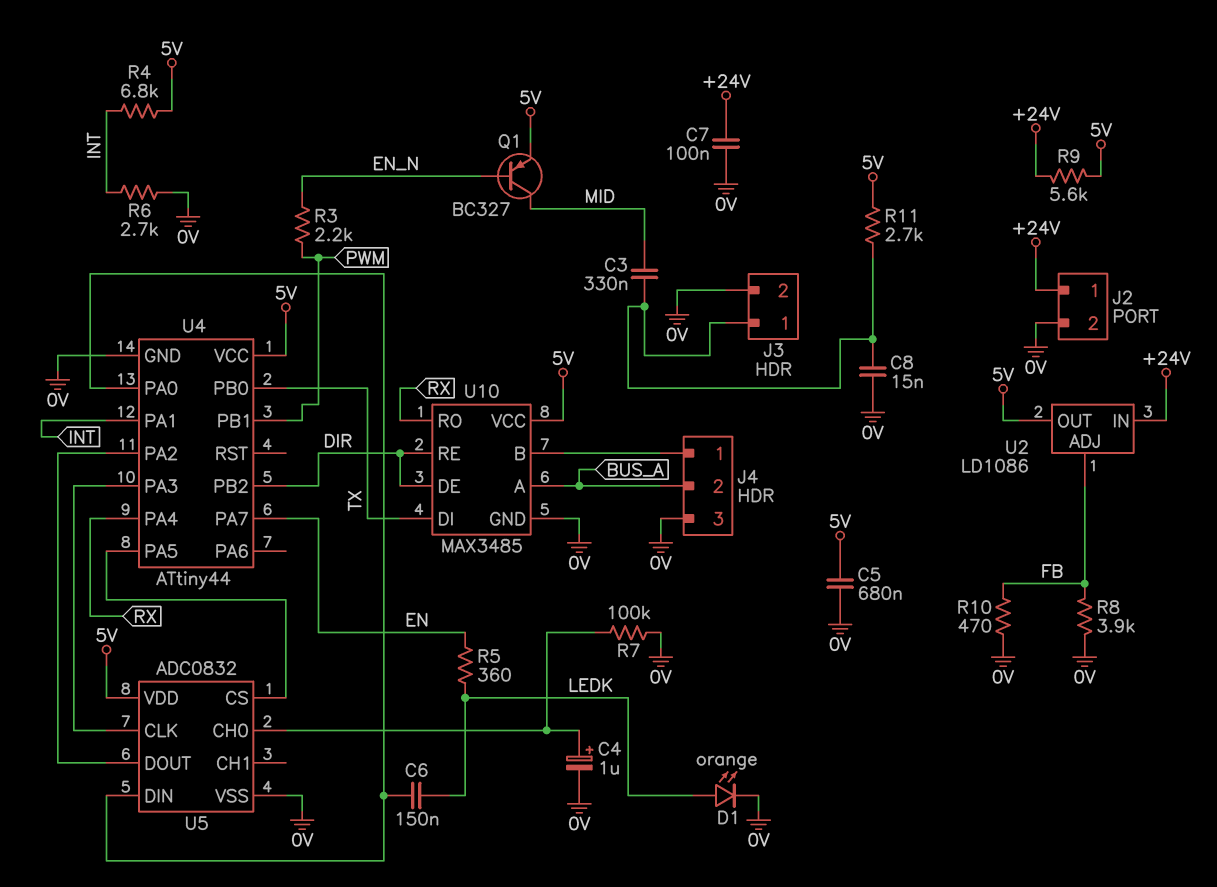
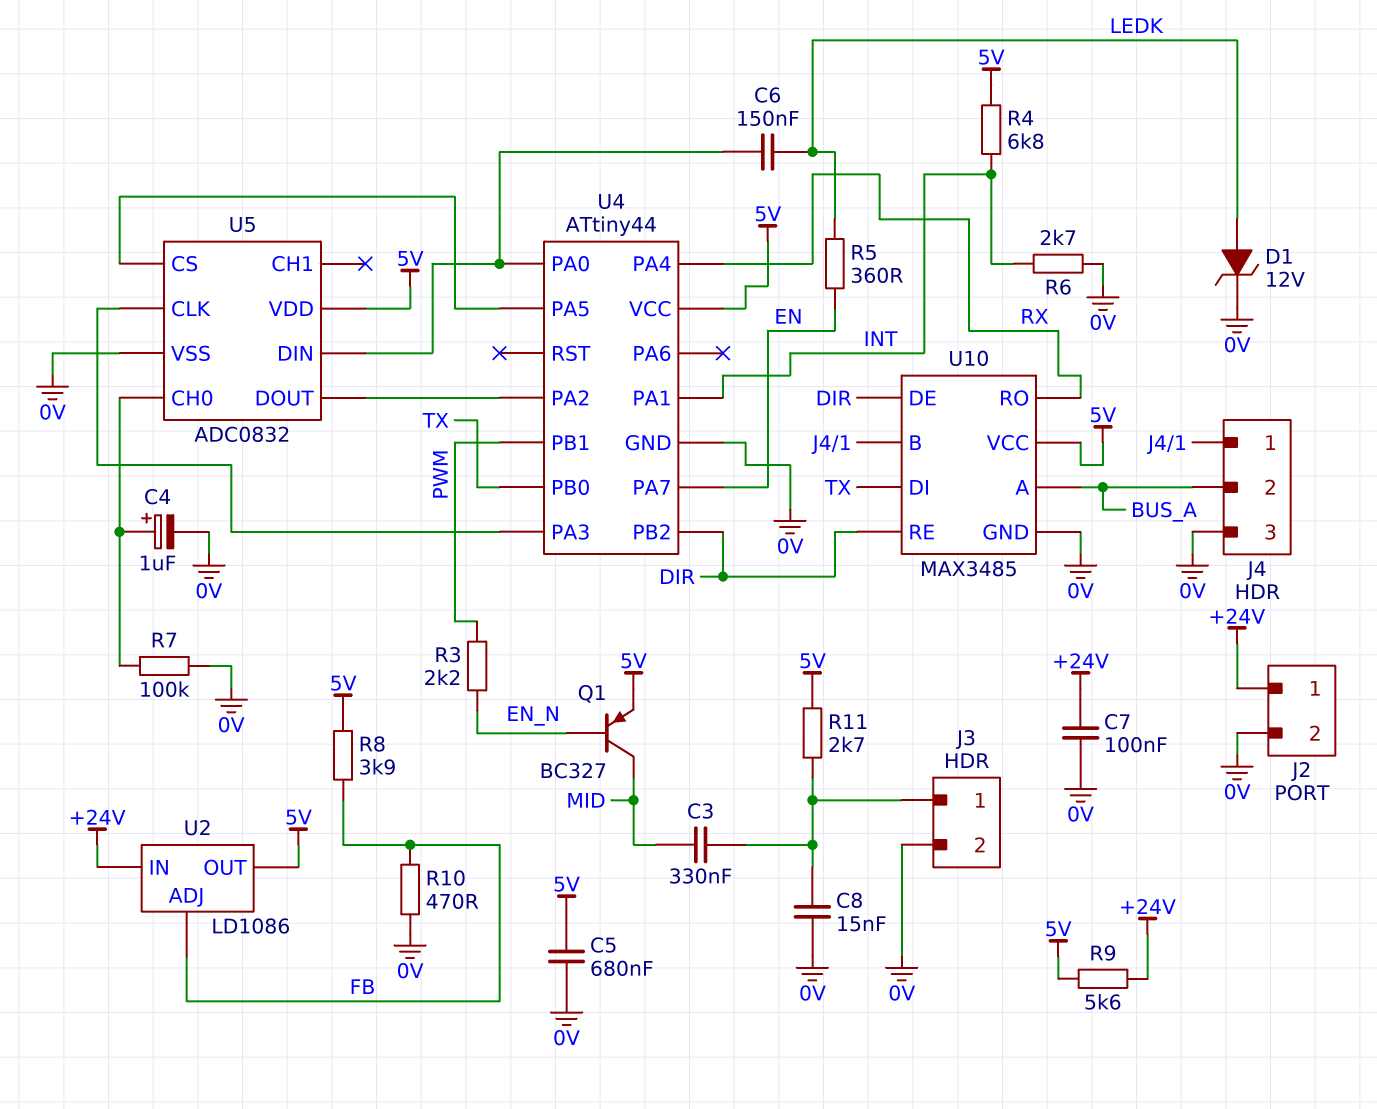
D1: LED orange (A LEDK, K 0V) -> zener 12V (A LEDK, K 0V)
R8: 3.9k (0V, FB) -> 3.9k (5V, FB)

